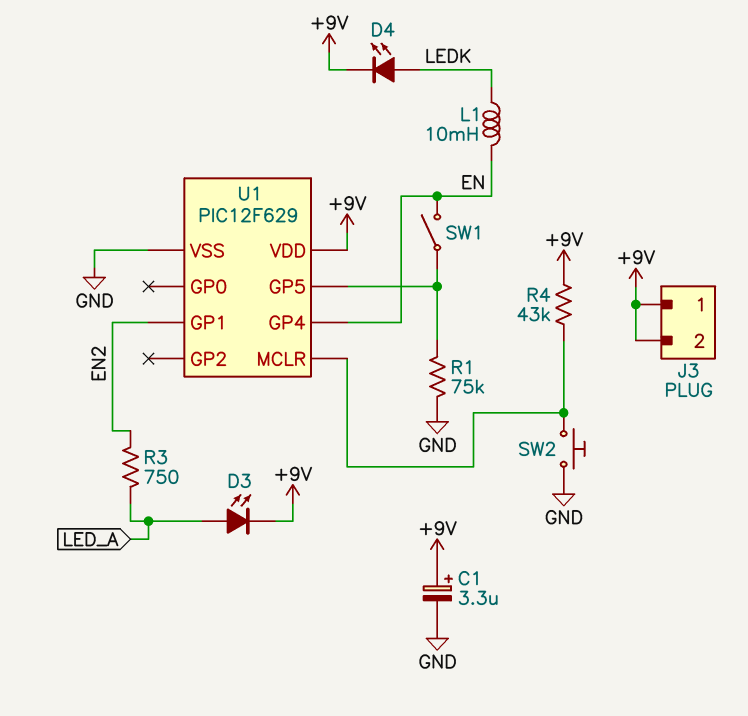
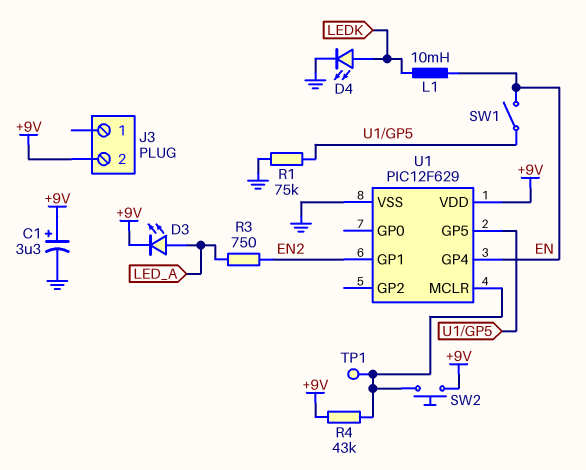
D4: LED (A LEDK, K +9V) -> LED (A LEDK, K GND)
J3 pin 1: +9V -> none
SW2: button (GND, U1/MCLR) -> button (+9V, U1/MCLR)
TP1: none -> test point (U1/MCLR)

